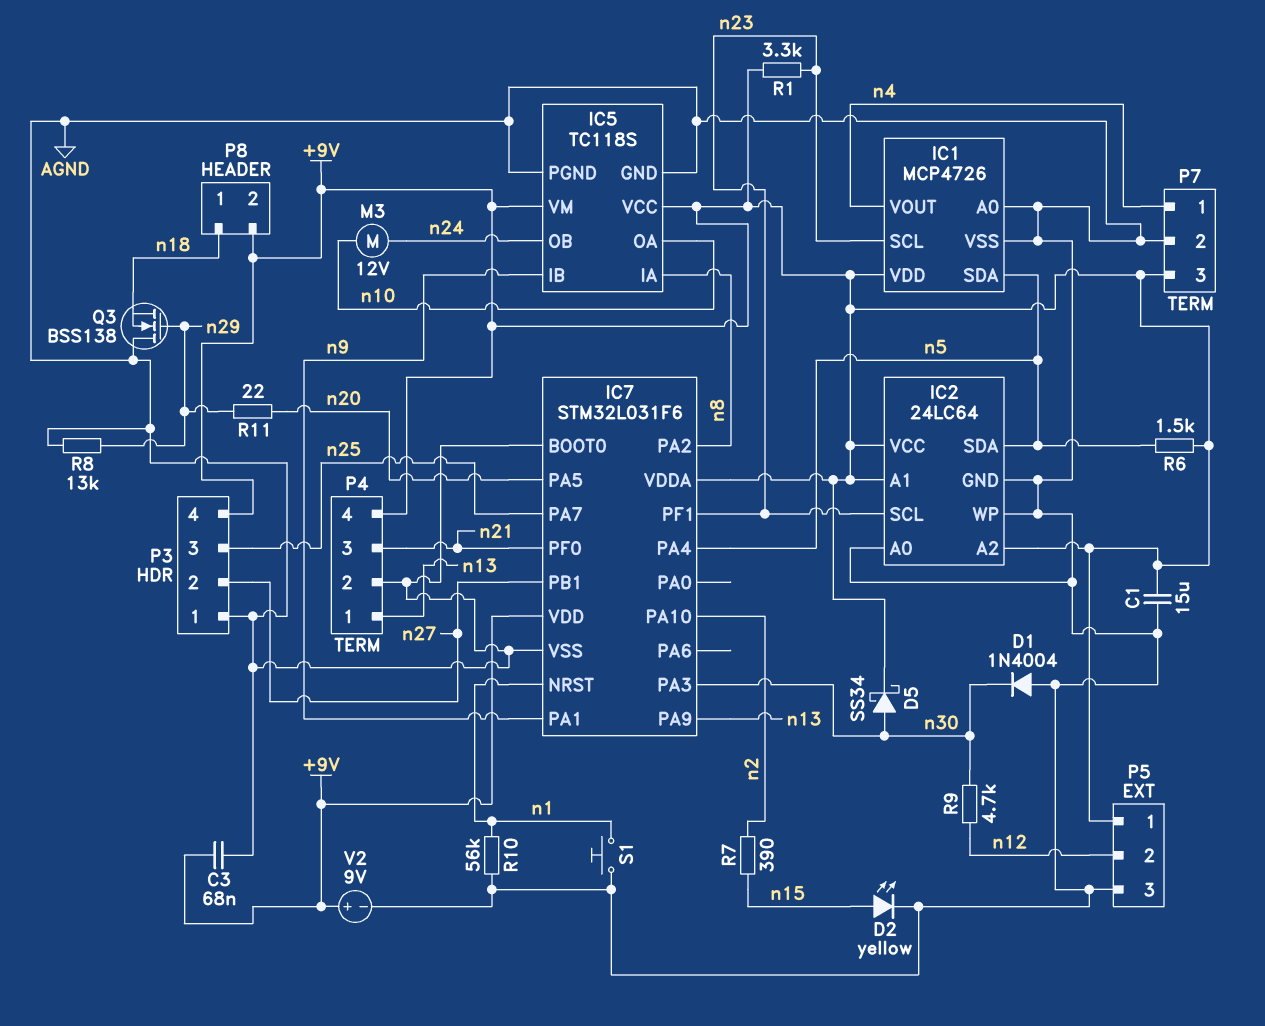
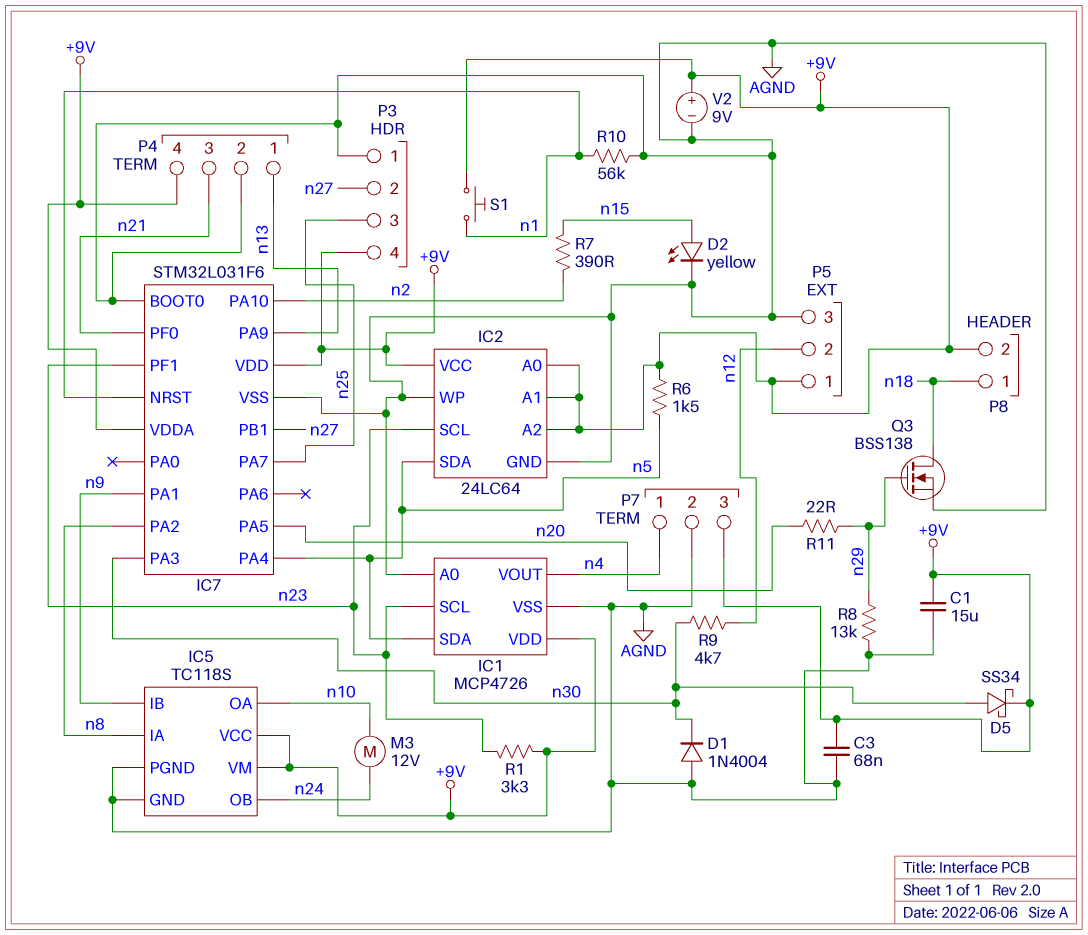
IC2 pin A0: AGND -> +9V
Q3: NMOS BSS138 (G n29, D AGND, S n18) -> NMOS BSS138 (G n29, D n18, S AGND)
S1: button (AGND, n1) -> button (+9V, n1)

